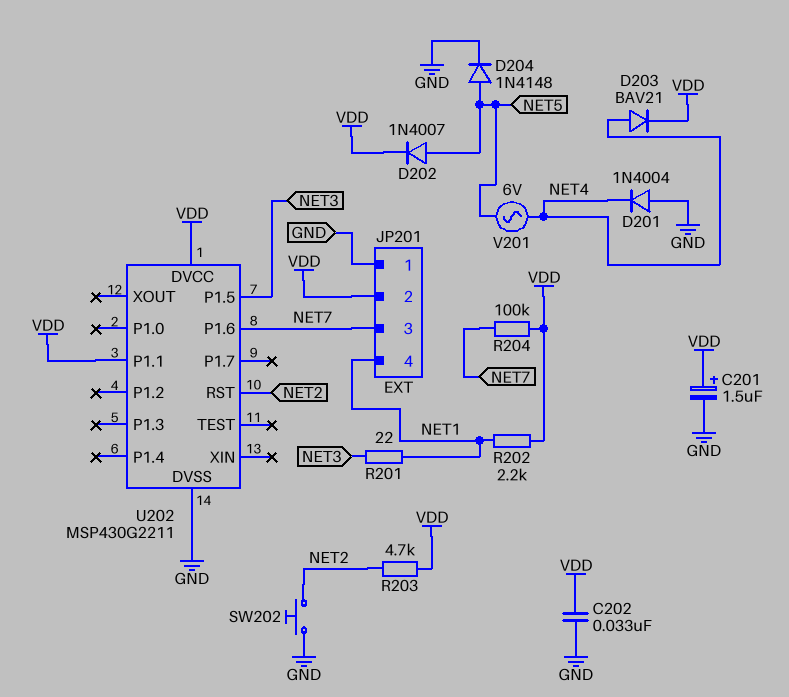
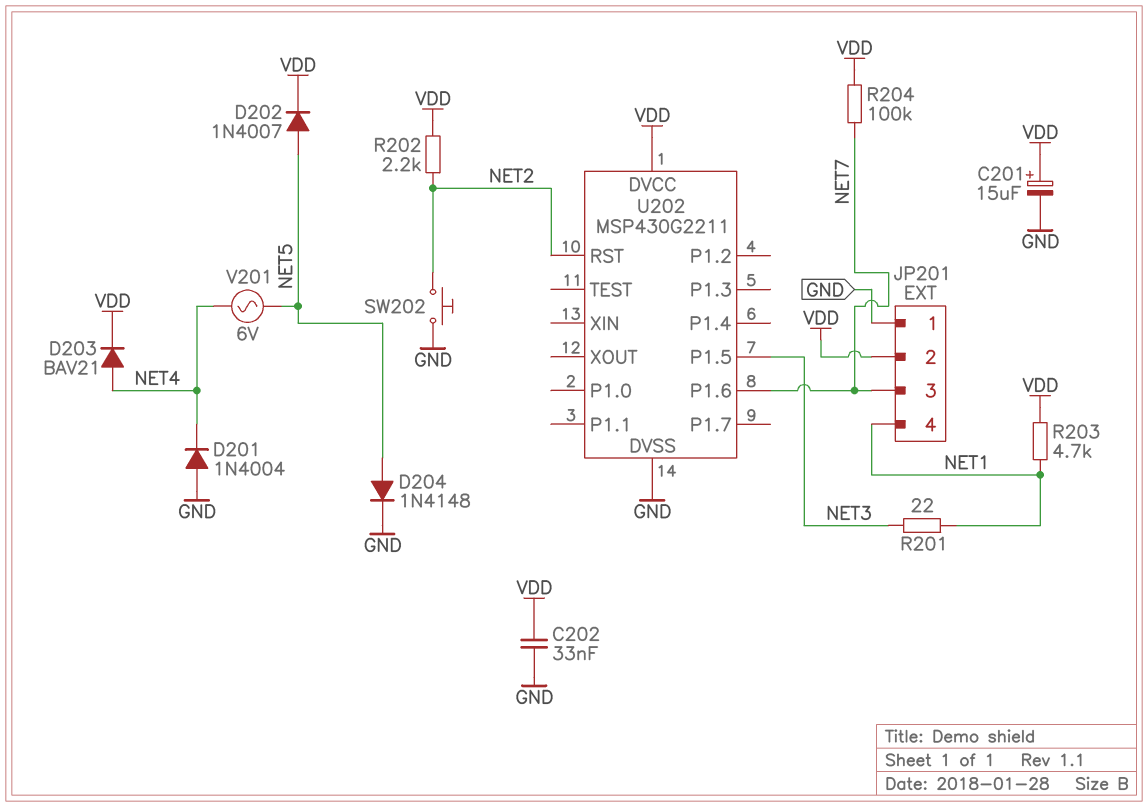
C201: 1.5uF (plus VDD, minus GND) -> 15uF (plus VDD, minus GND)
R202: 2.2k (NET1, VDD) -> 2.2k (NET2, VDD)
R203: 4.7k (NET2, VDD) -> 4.7k (NET1, VDD)
U202 pin P1.1: VDD -> none

